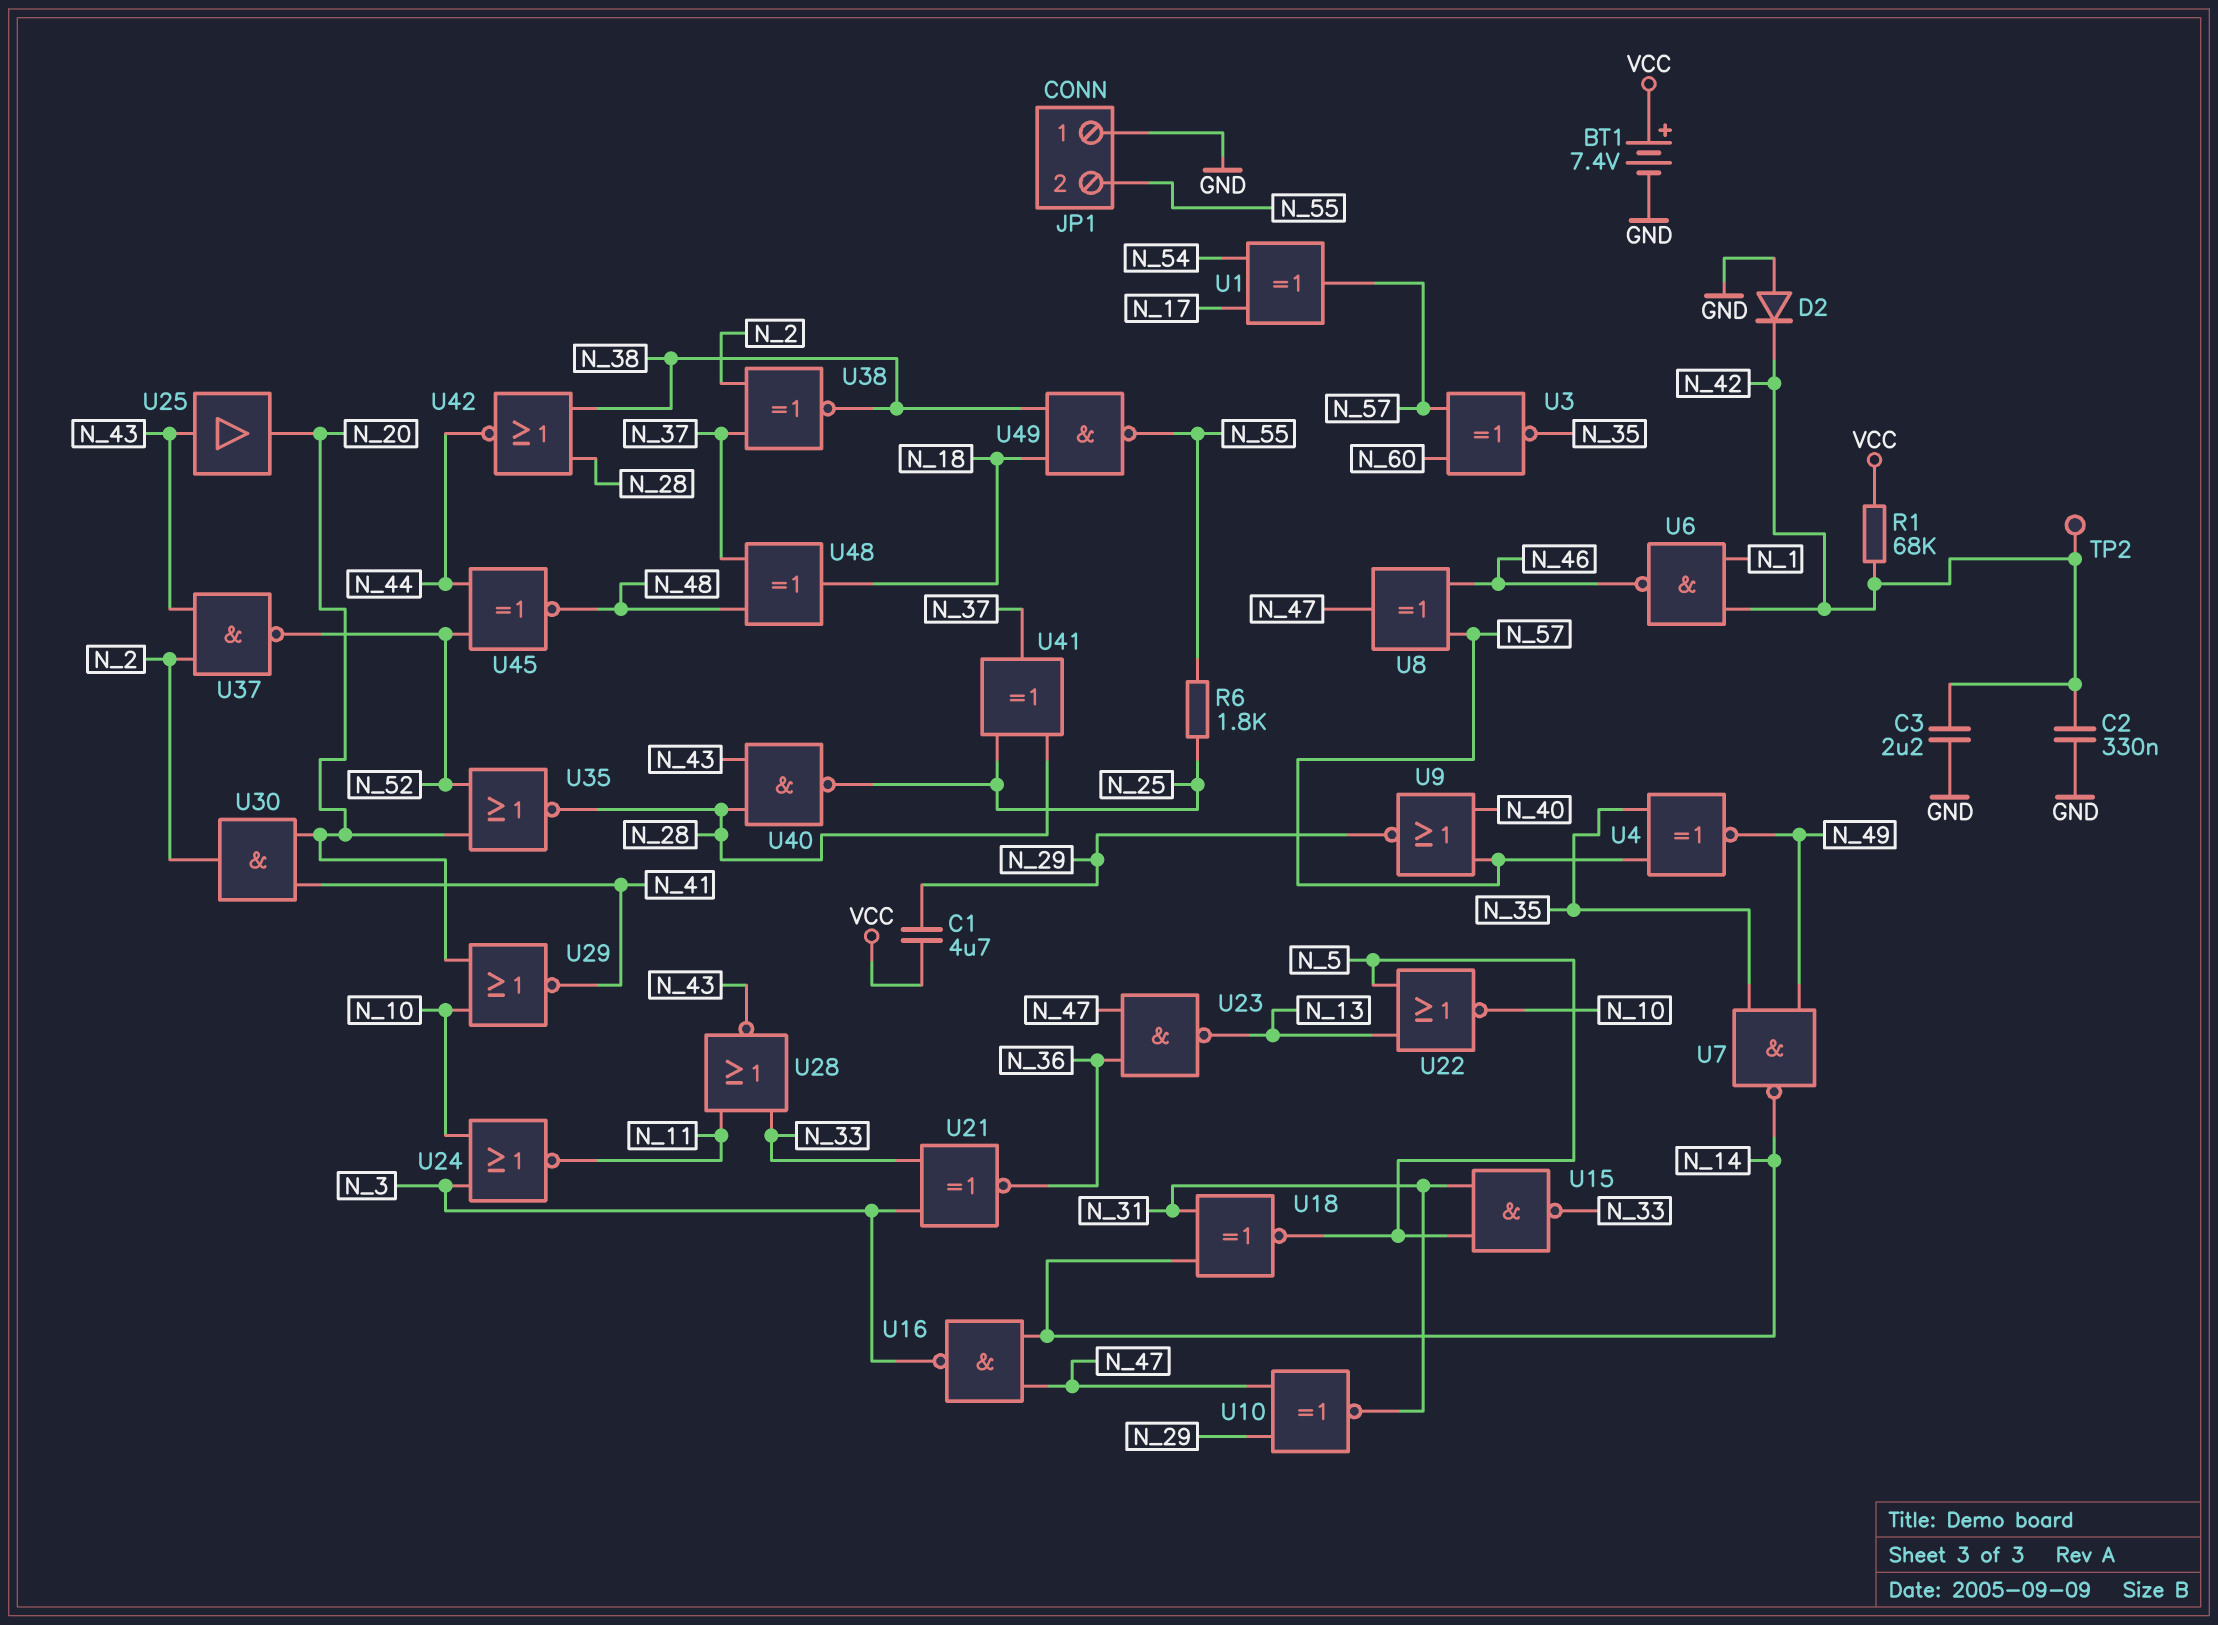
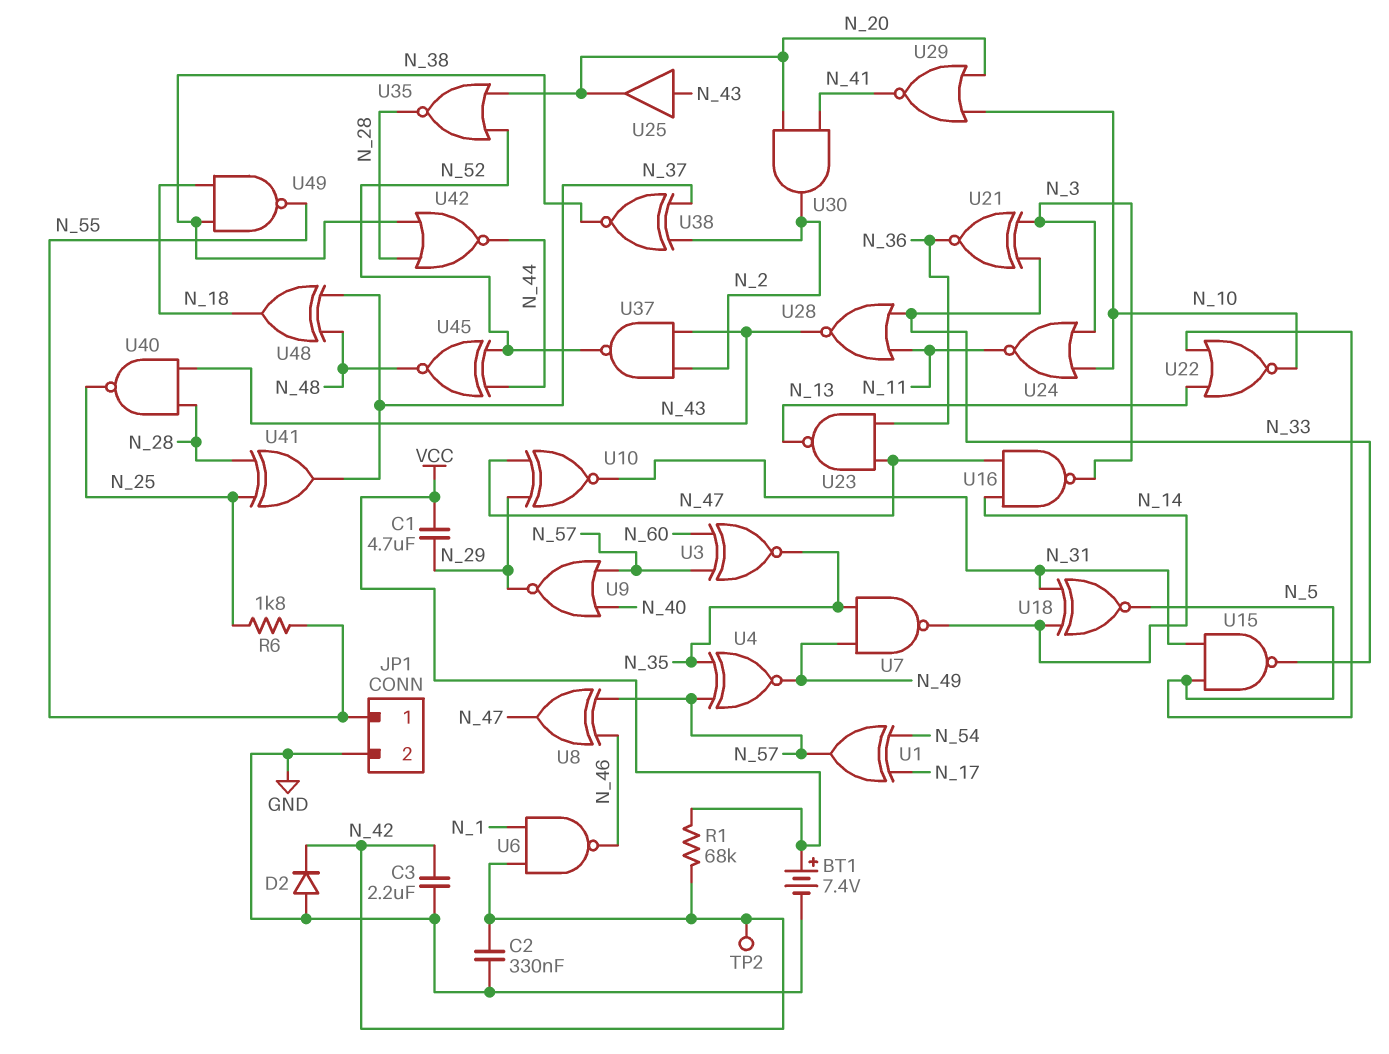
JP1 pin 1: GND -> N_55
JP1 pin 2: N_55 -> GND

